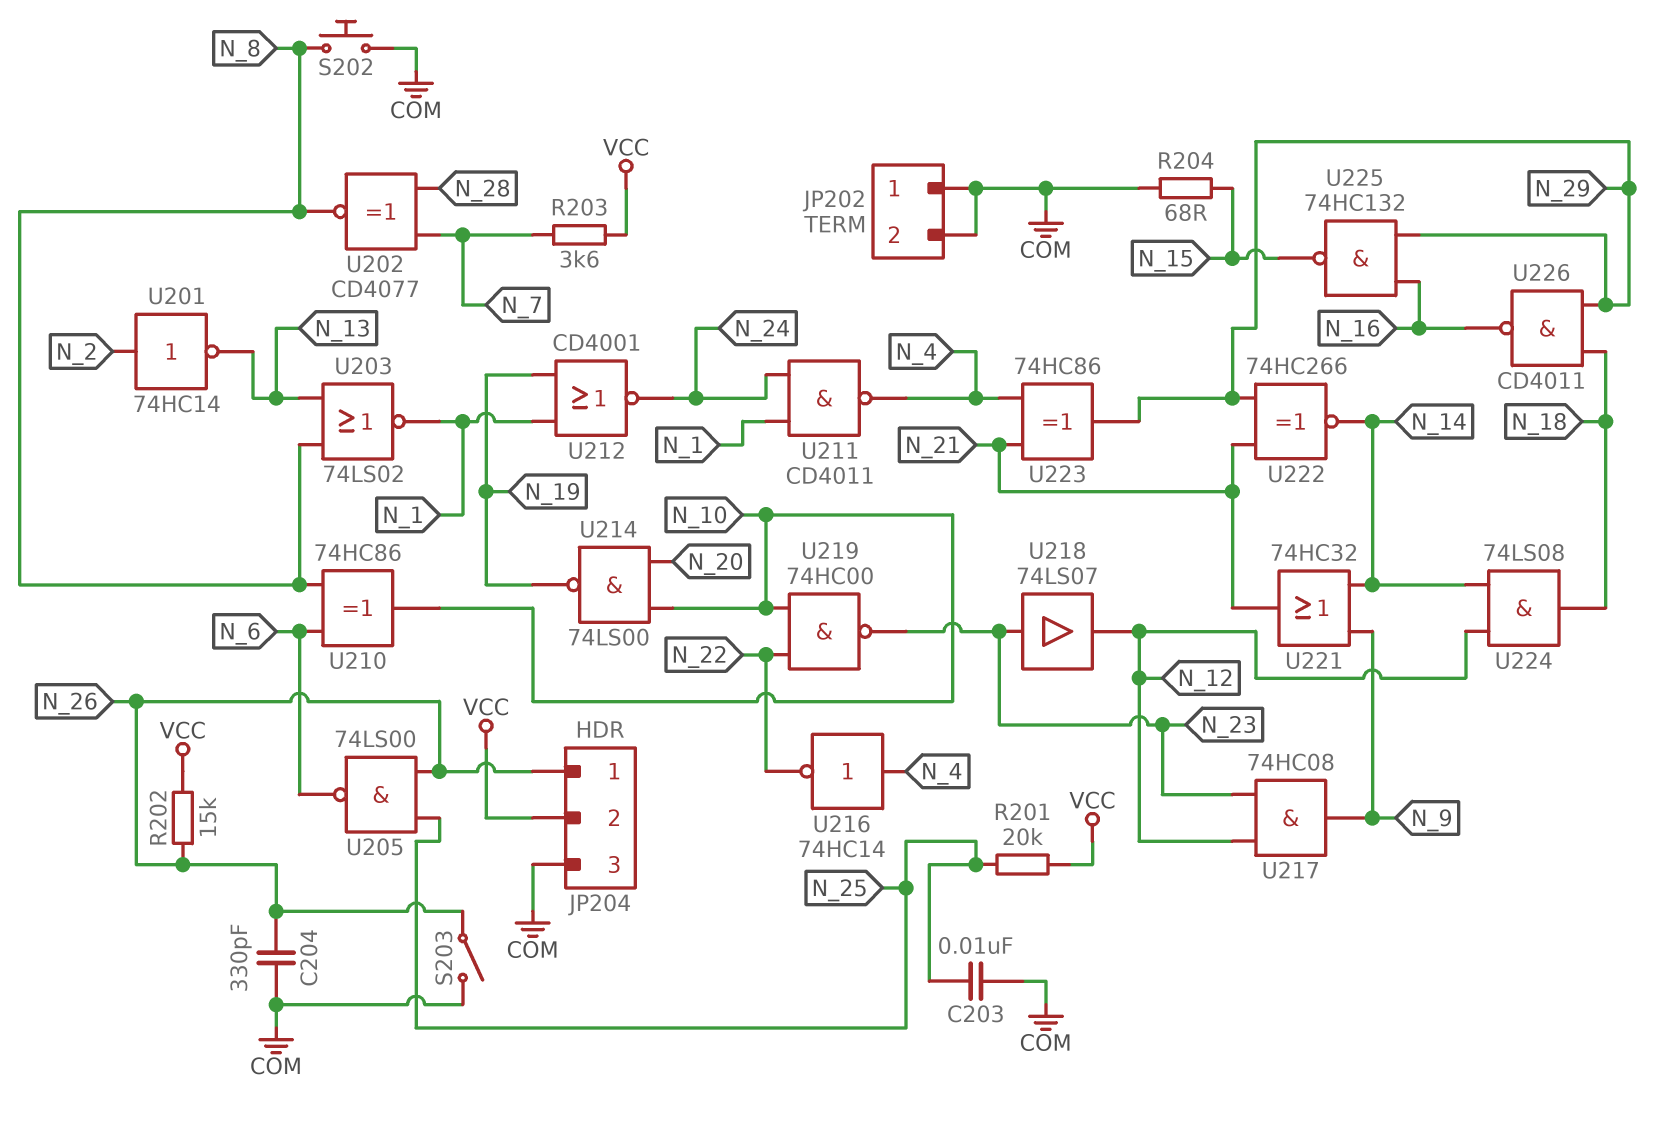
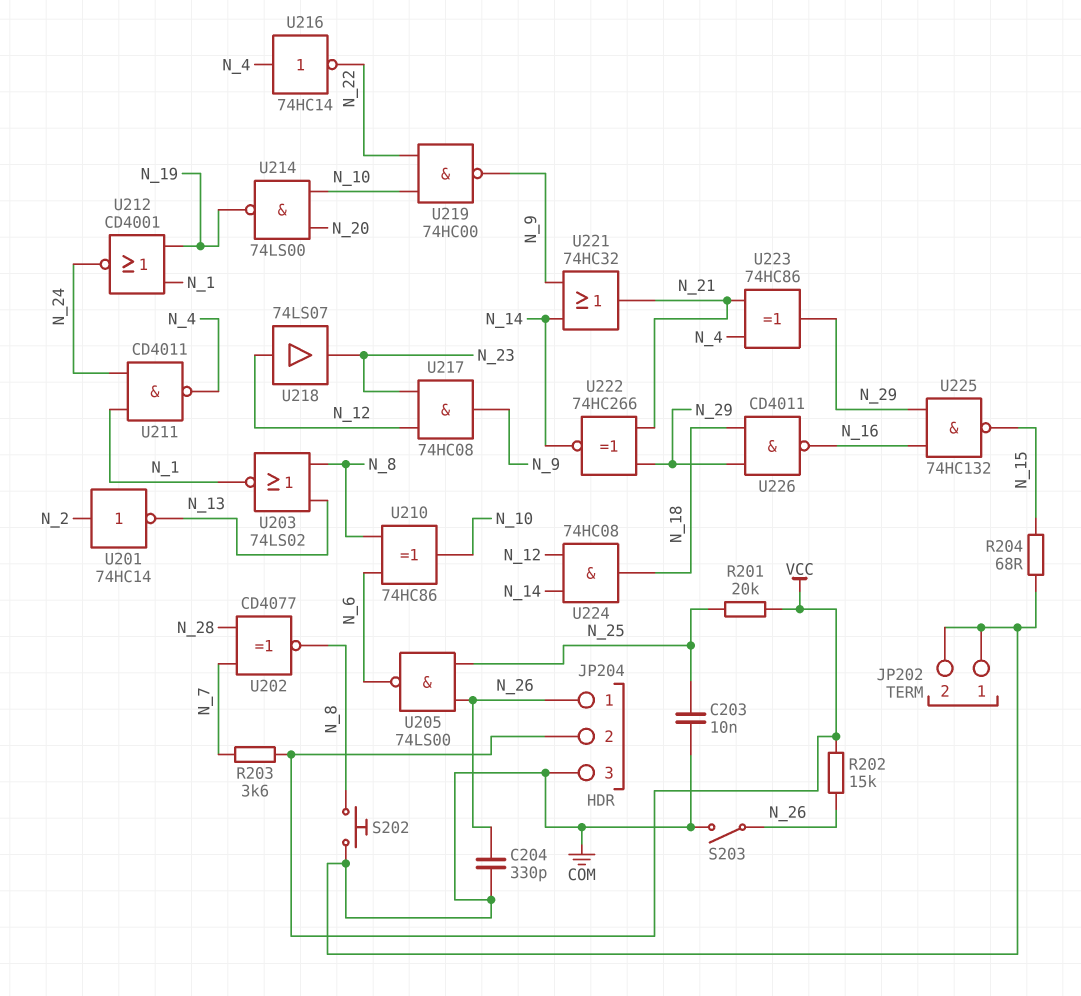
U218: buffer 74LS07 (in N_23, out N_12) -> buffer 74LS07 (in N_12, out N_23)
U219: NAND 74HC00 (in N_10, in N_22, out N_23) -> NAND 74HC00 (in N_10, in N_22, out N_9)
U224: AND 74LS08 (in N_12, in N_14, out N_18) -> AND 74HC08 (in N_12, in N_14, out N_18)

